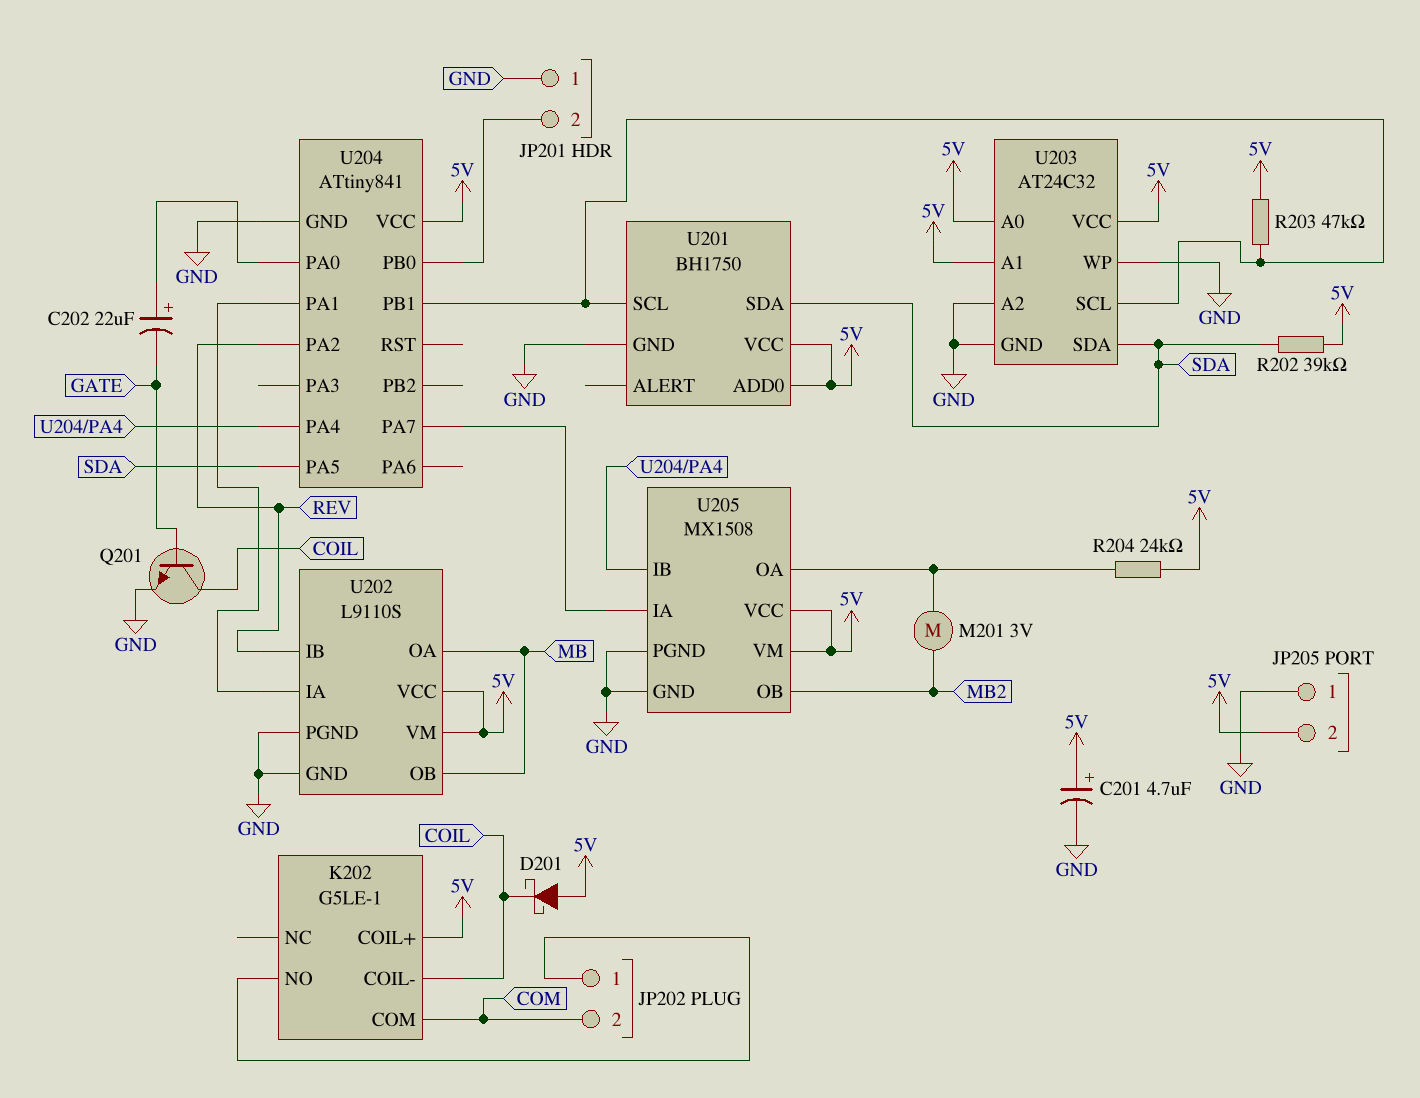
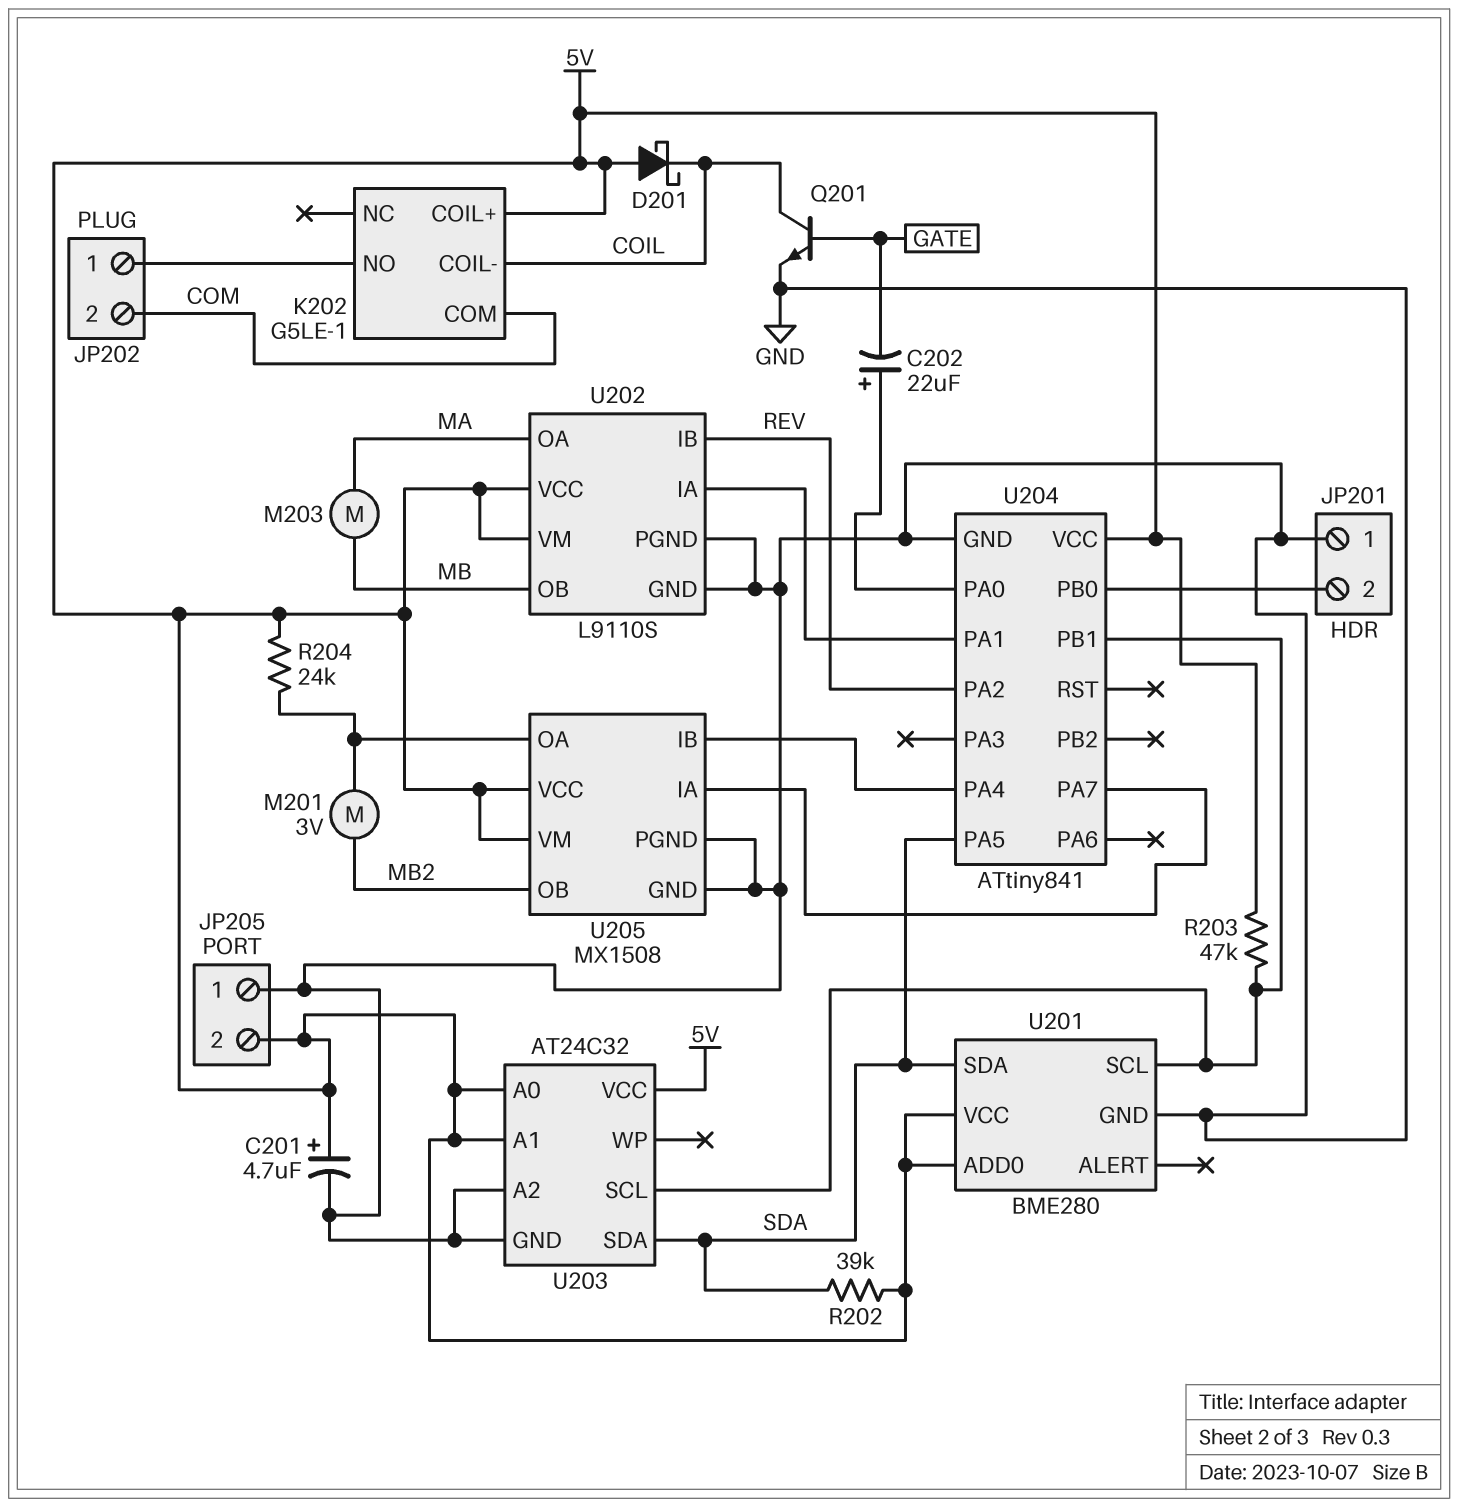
M203: none -> motor (MA, MB)
U201: BH1750 -> BME280
U202 pin OA: MB -> MA
U203 pin WP: GND -> none

